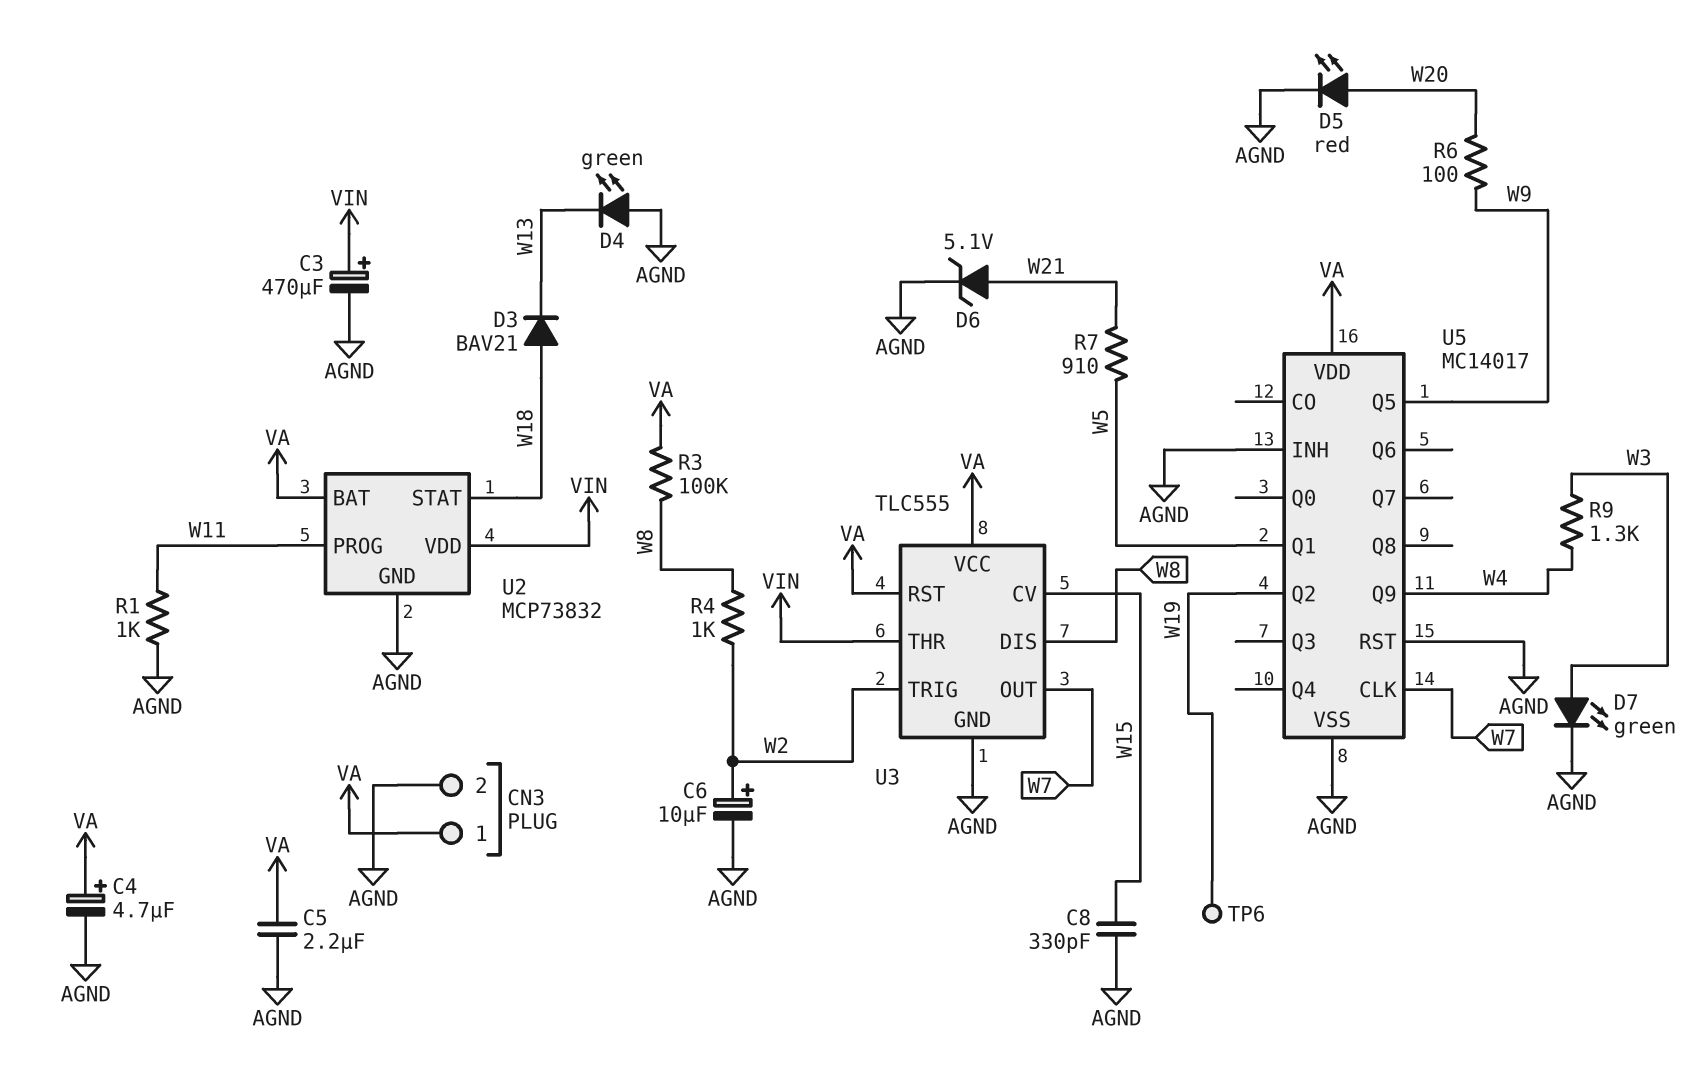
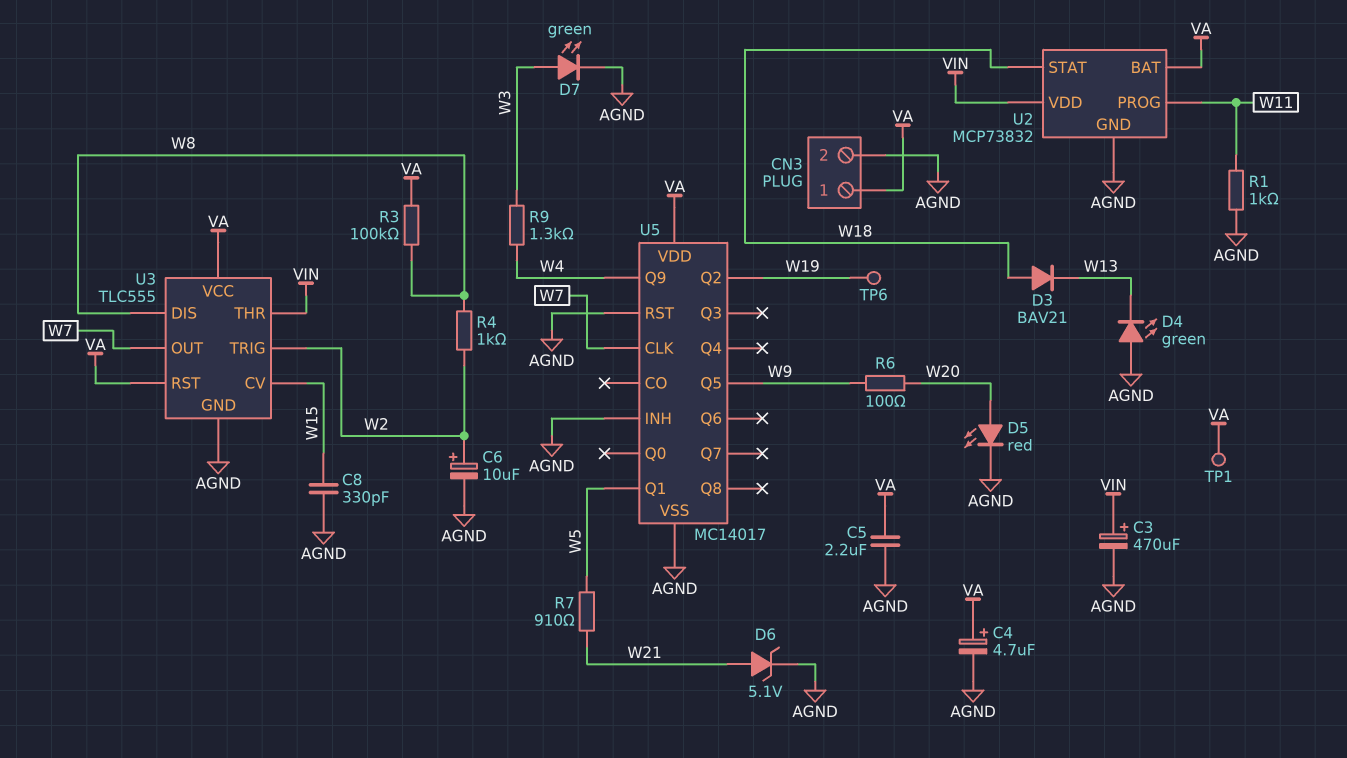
TP1: none -> test point (VA)

